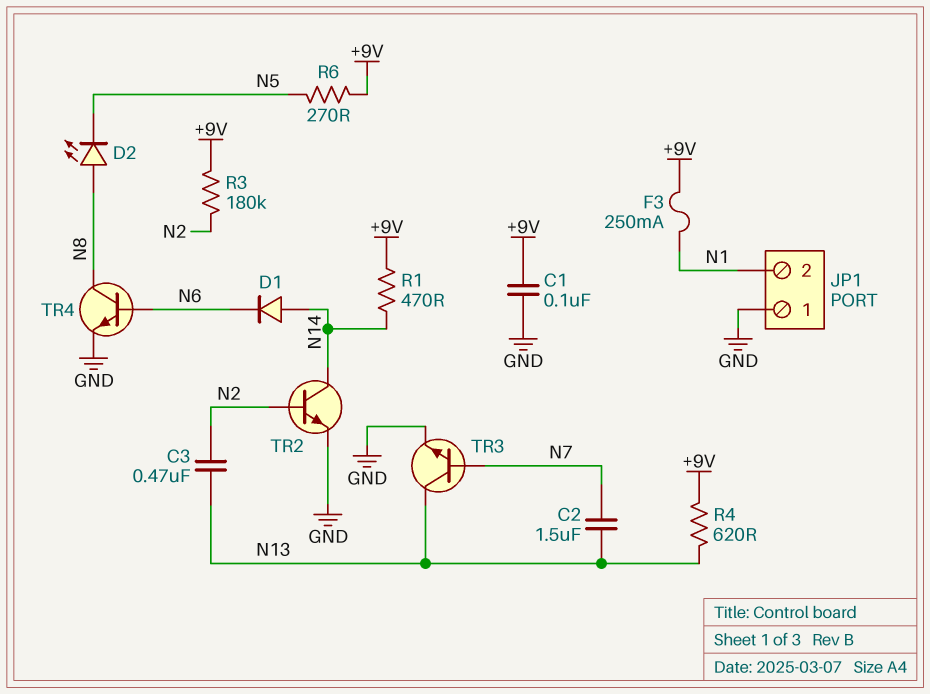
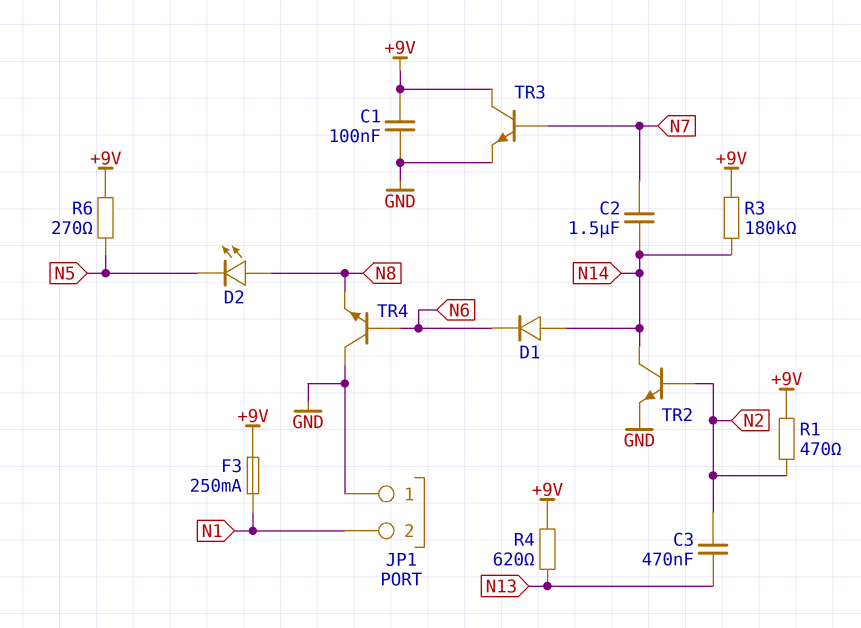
C2: 1.5uF (N7, N13) -> 1.5uF (N7, N14)
R1: 470 (+9V, N14) -> 470 (+9V, N2)
R3: 180k (+9V, N2) -> 180k (+9V, N14)
TR3: NPN (B N7, C N13, E GND) -> NPN (B N7, C +9V, E GND)
TR4: NPN (B N6, C N8, E GND) -> NPN (B N6, C GND, E N8)

